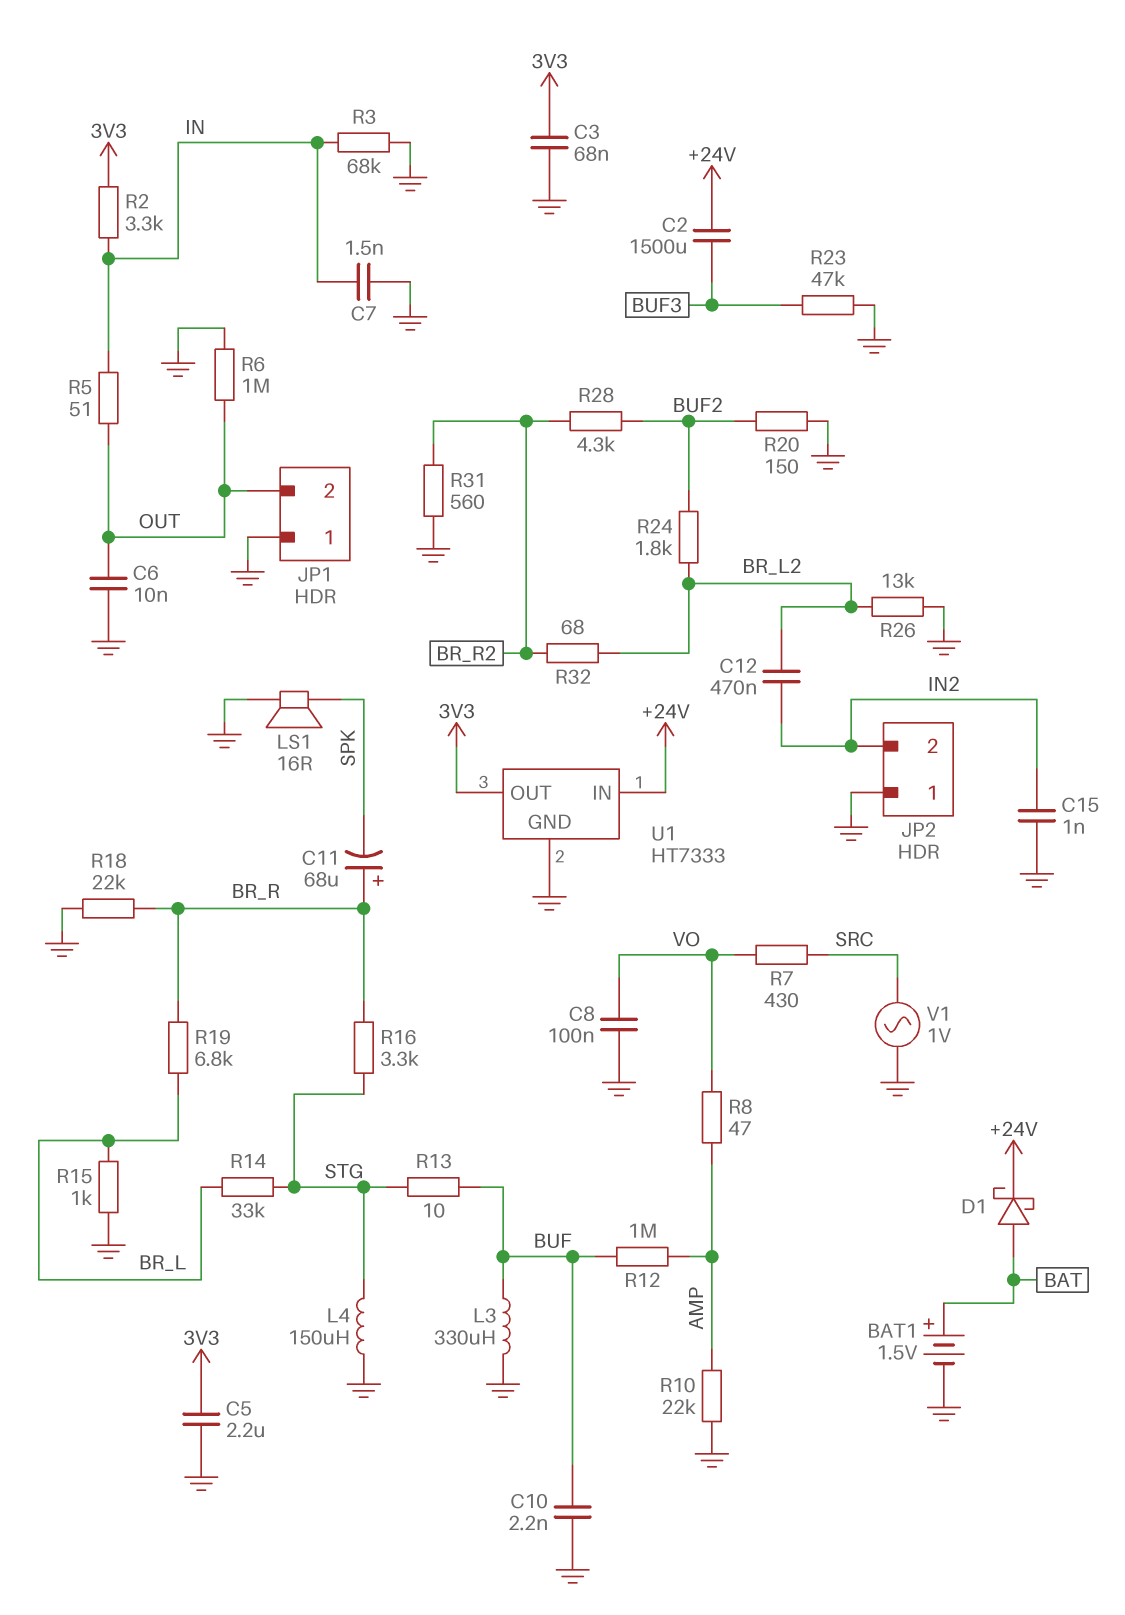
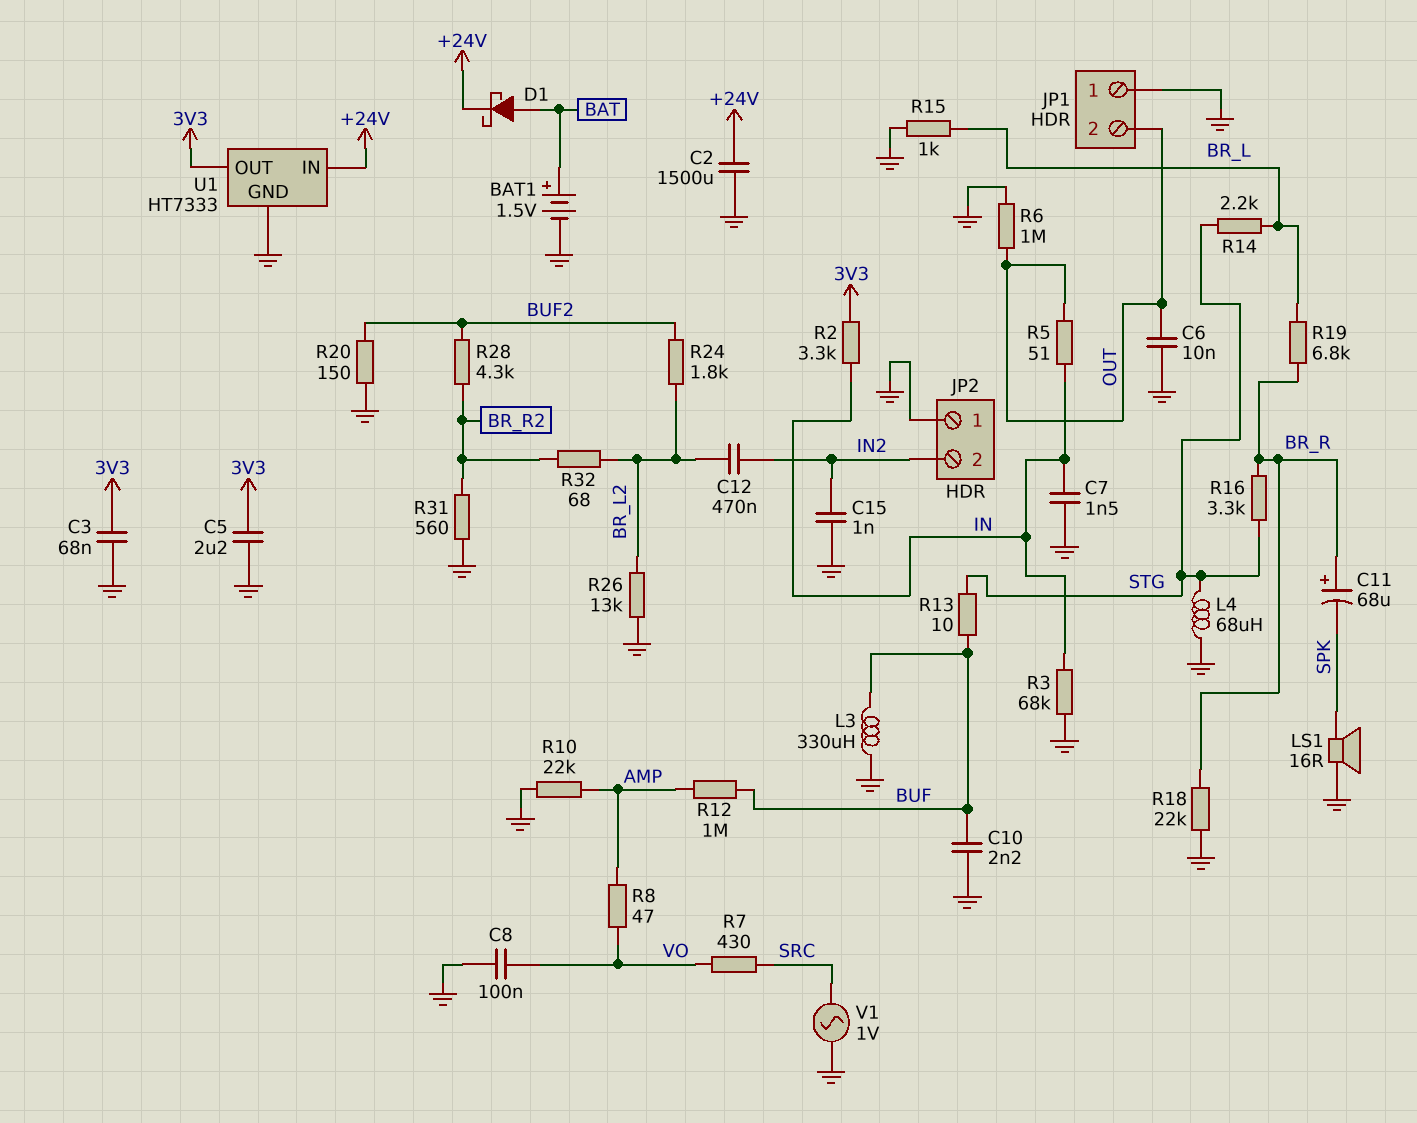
C2: 1500uF (+24V, BUF3) -> 1500uF (+24V, GND)
L4: 150uH (GND, STG) -> 68uH (GND, STG)
R14: 33k (BR_L, STG) -> 2.2k (BR_L, STG)
R23: 47k (BUF3, GND) -> none

